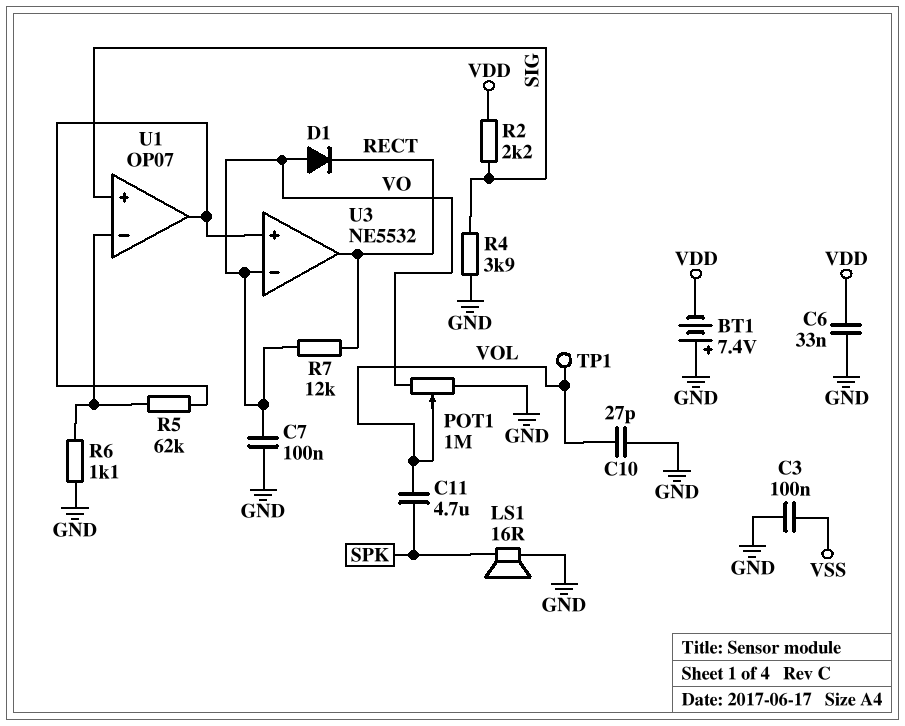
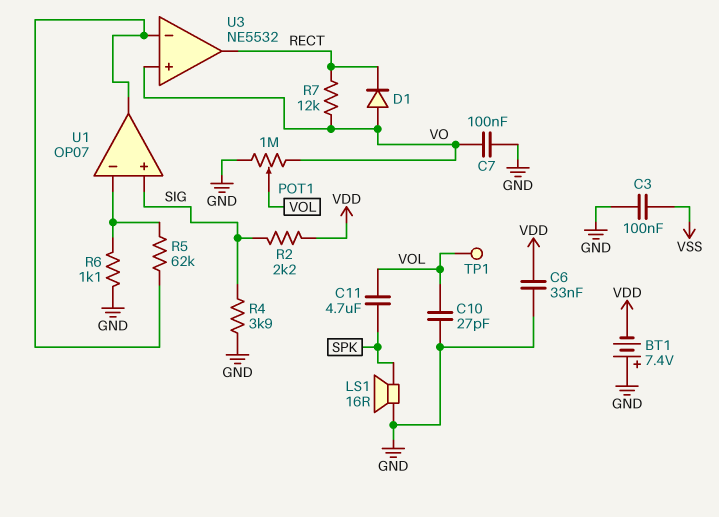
U3 pin in+: U1/out -> VO
U3 pin in-: VO -> U1/out

